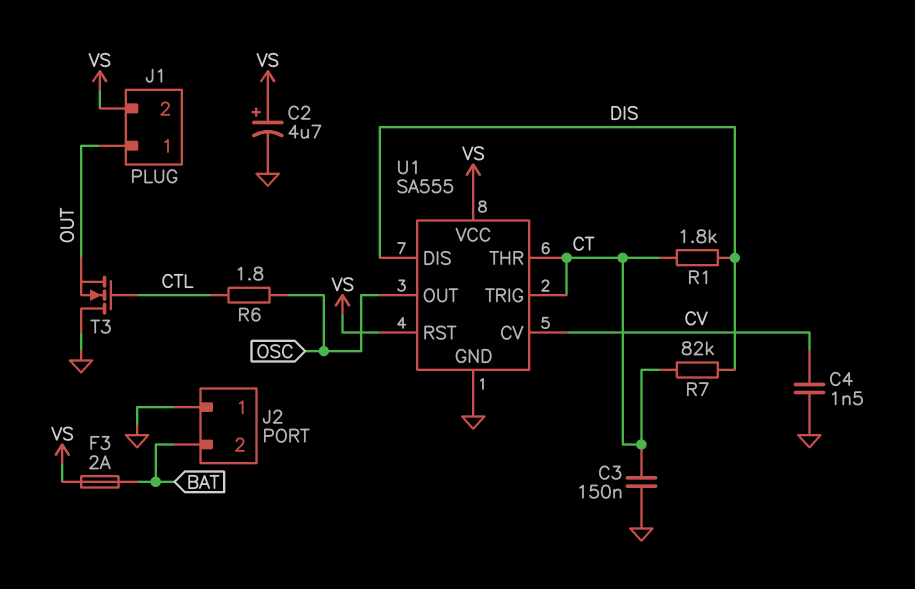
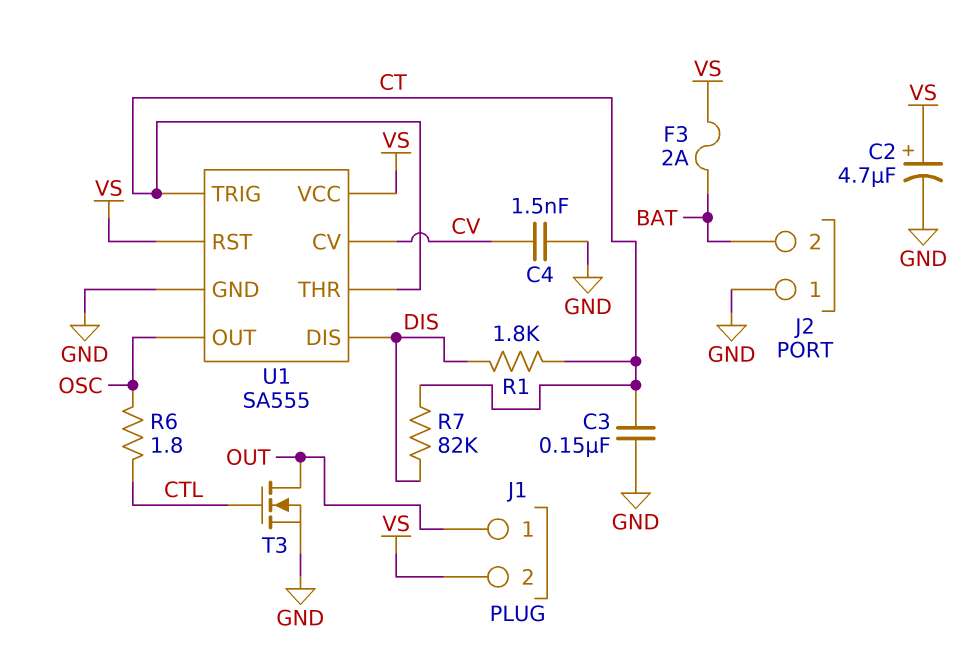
T3: NMOS (G CTL, D GND, S OUT) -> NMOS (G CTL, D OUT, S GND)

